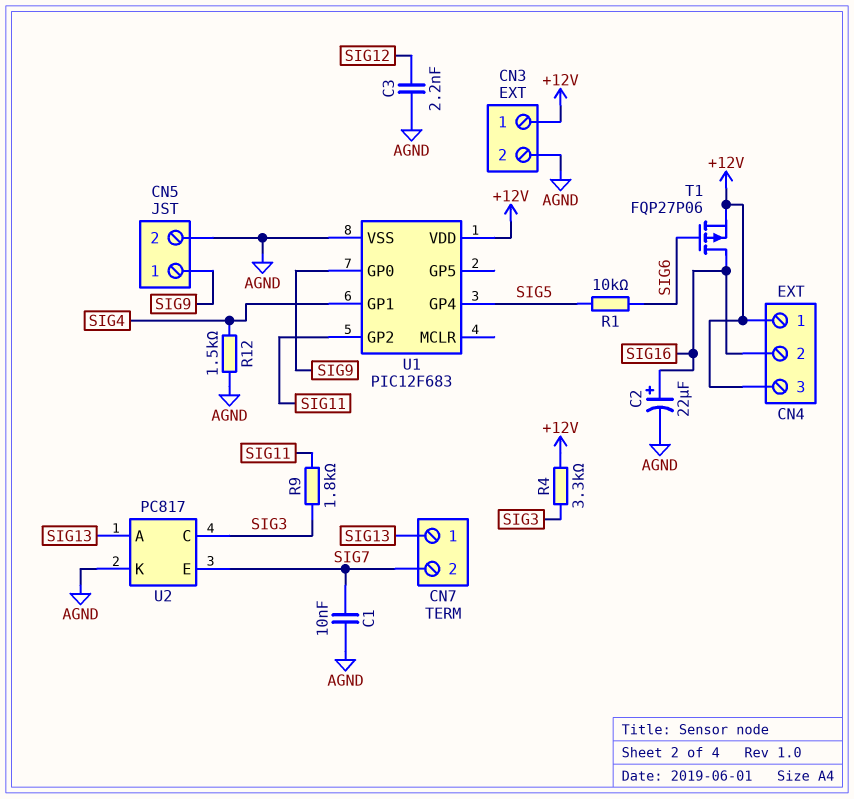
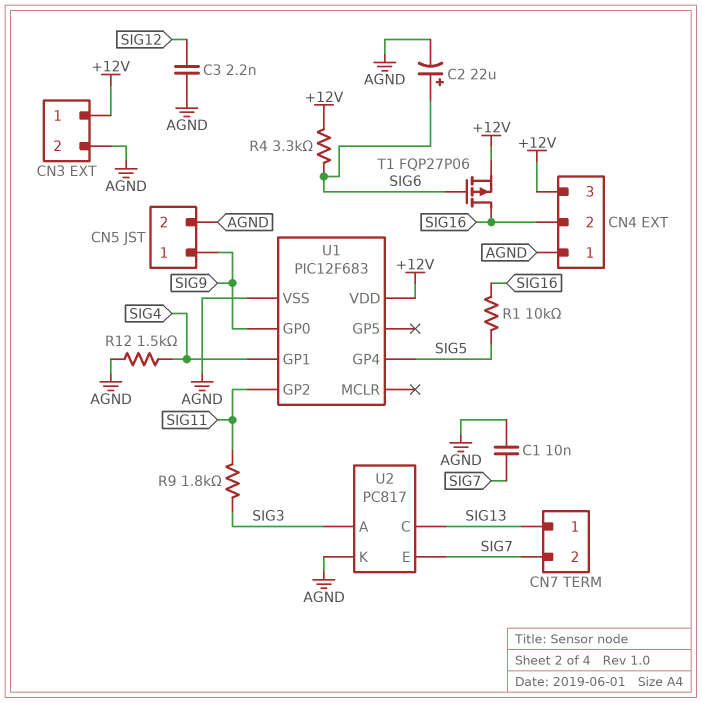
C2: 22uF (plus SIG16, minus AGND) -> 22uF (plus SIG6, minus AGND)
CN4 pin 1: +12V -> AGND
R1: 10k (SIG5, SIG6) -> 10k (SIG5, SIG16)
R4: 3.3k (+12V, SIG3) -> 3.3k (+12V, SIG6)
U2 pin A: SIG13 -> SIG3
U2 pin C: SIG3 -> SIG13

